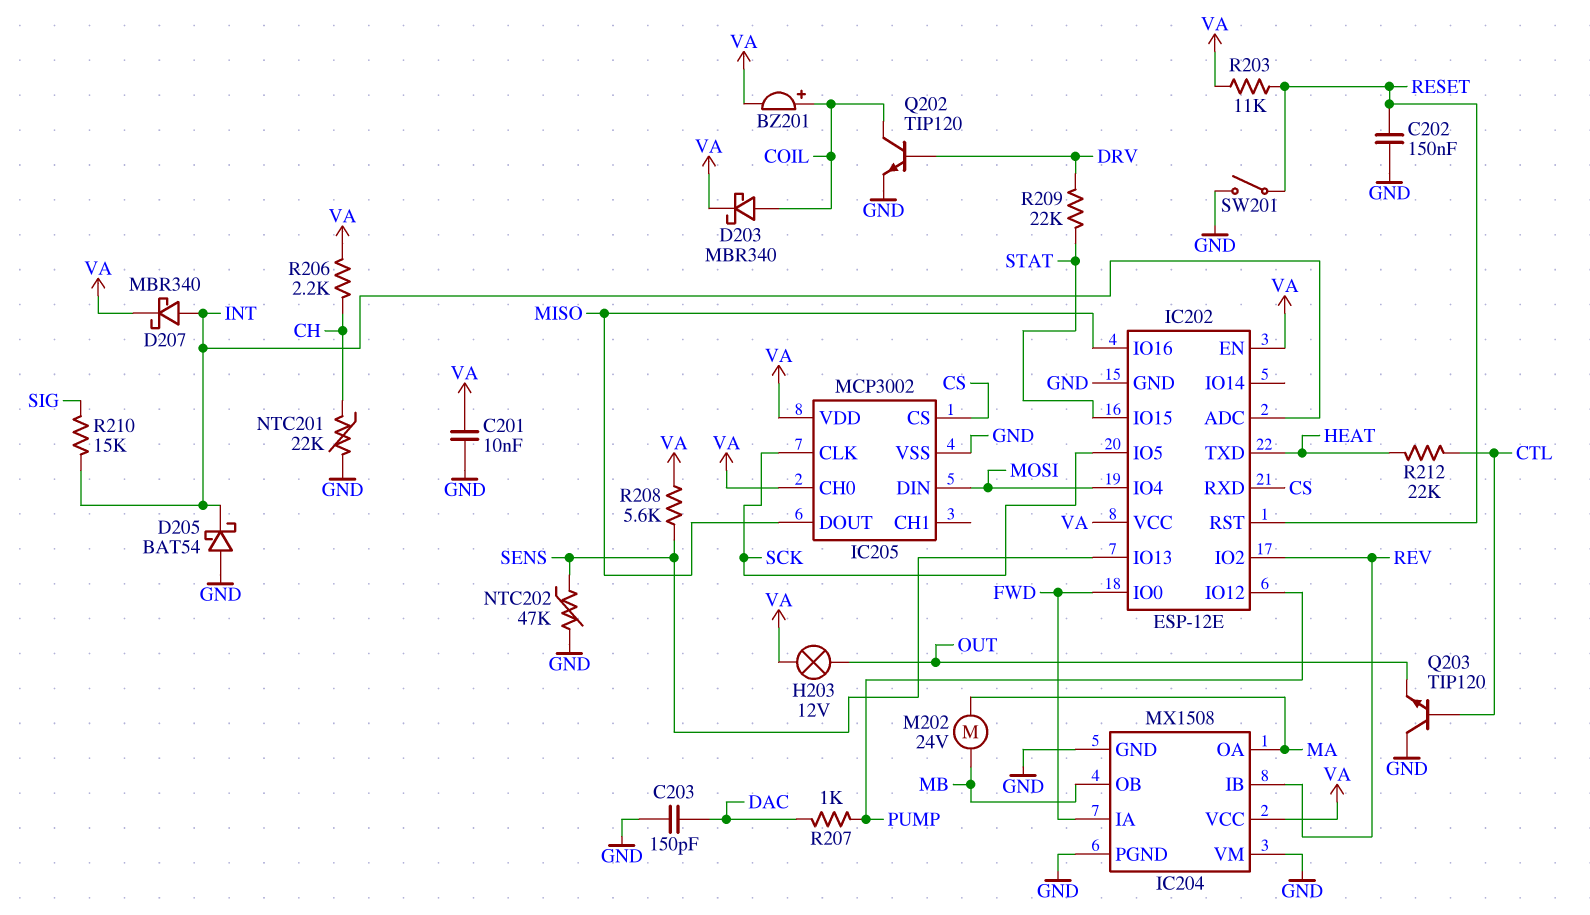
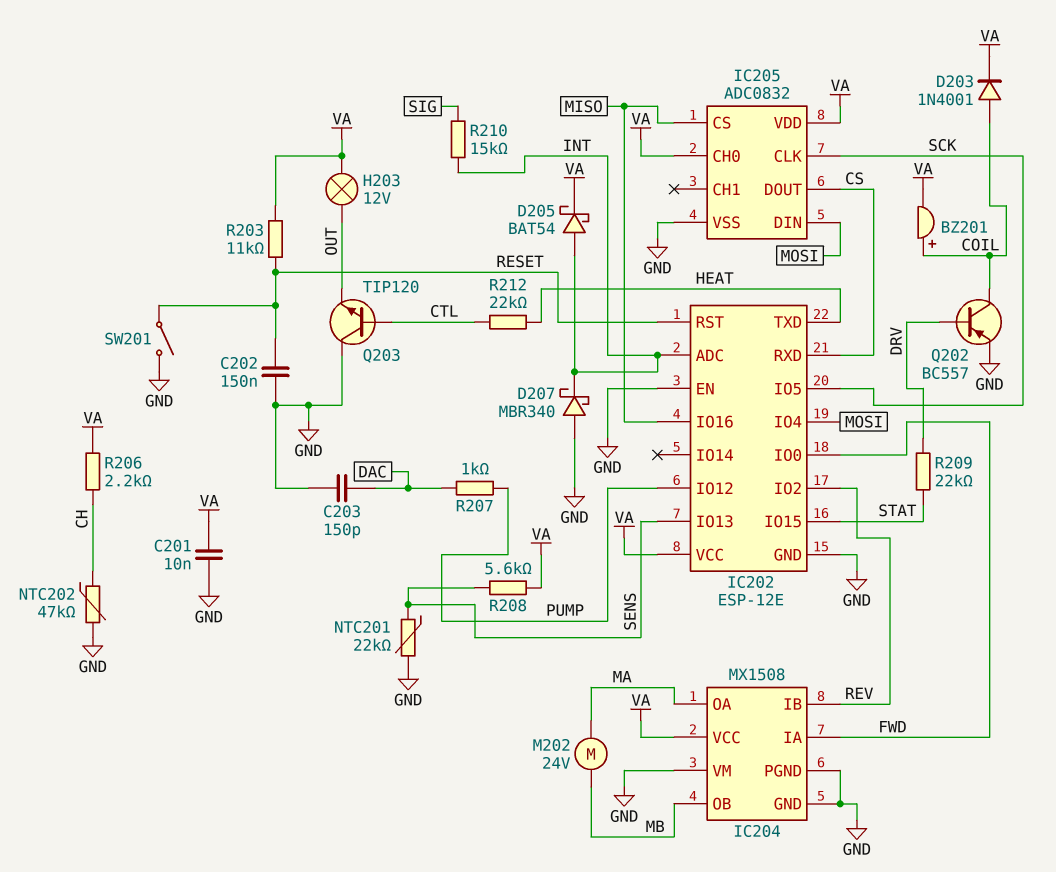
D203: schottky MBR340 (A COIL, K VA) -> diode 1N4001 (A COIL, K VA)
D205: schottky BAT54 (A GND, K INT) -> schottky BAT54 (A INT, K VA)
D207: schottky MBR340 (A INT, K VA) -> schottky MBR340 (A GND, K INT)
IC202 pin EN: VA -> GND
IC205: MCP3002 -> ADC0832
IC205 pin CS: CS -> MISO
IC205 pin DOUT: MISO -> CS
NTC201: 22k (CH, GND) -> 22k (GND, SENS)
NTC202: 47k (GND, SENS) -> 47k (CH, GND)
Q202: NPN TIP120 (B DRV, C COIL, E GND) -> PNP BC557 (B DRV, C COIL, E GND)

